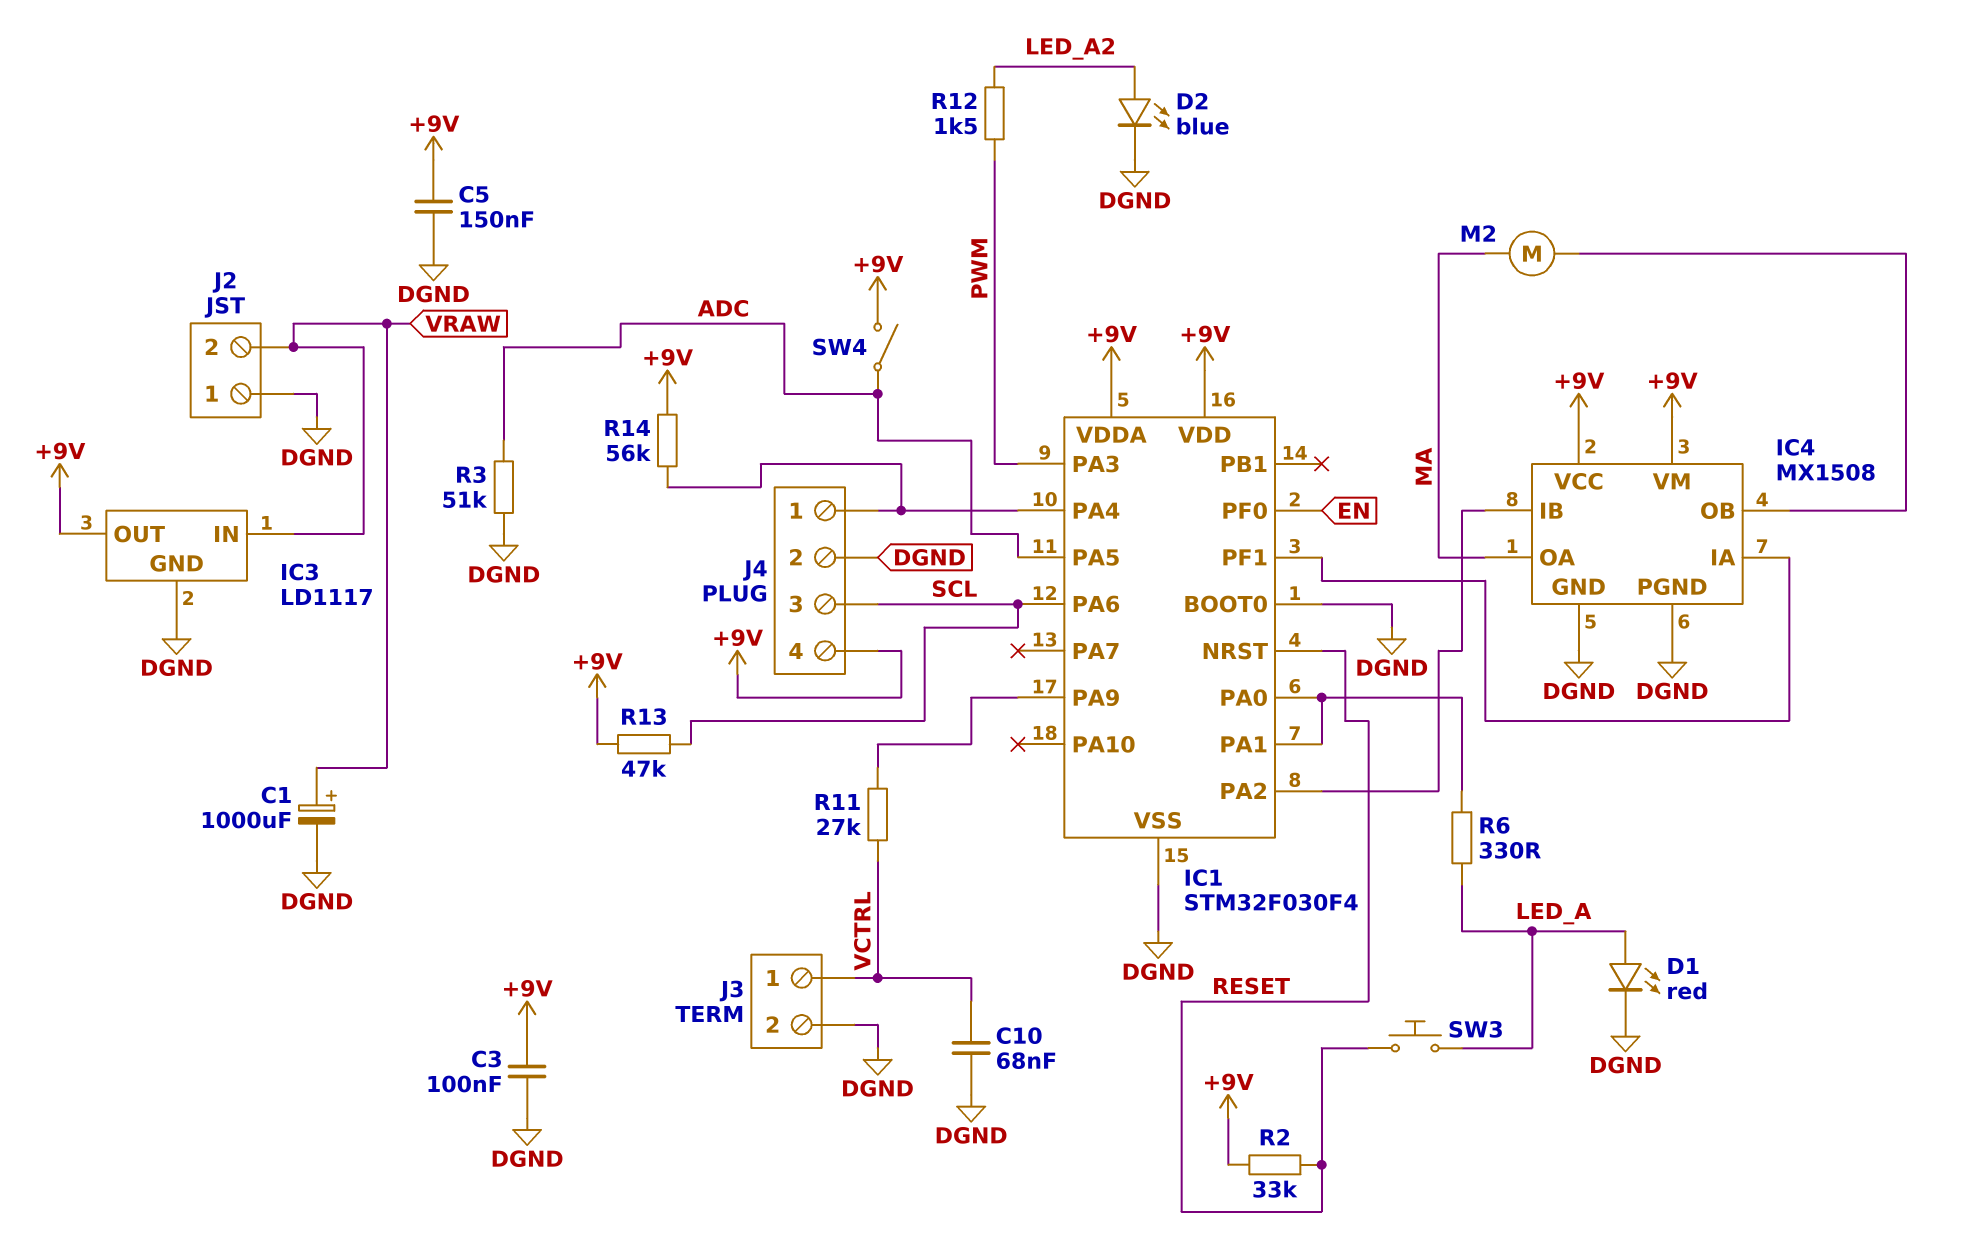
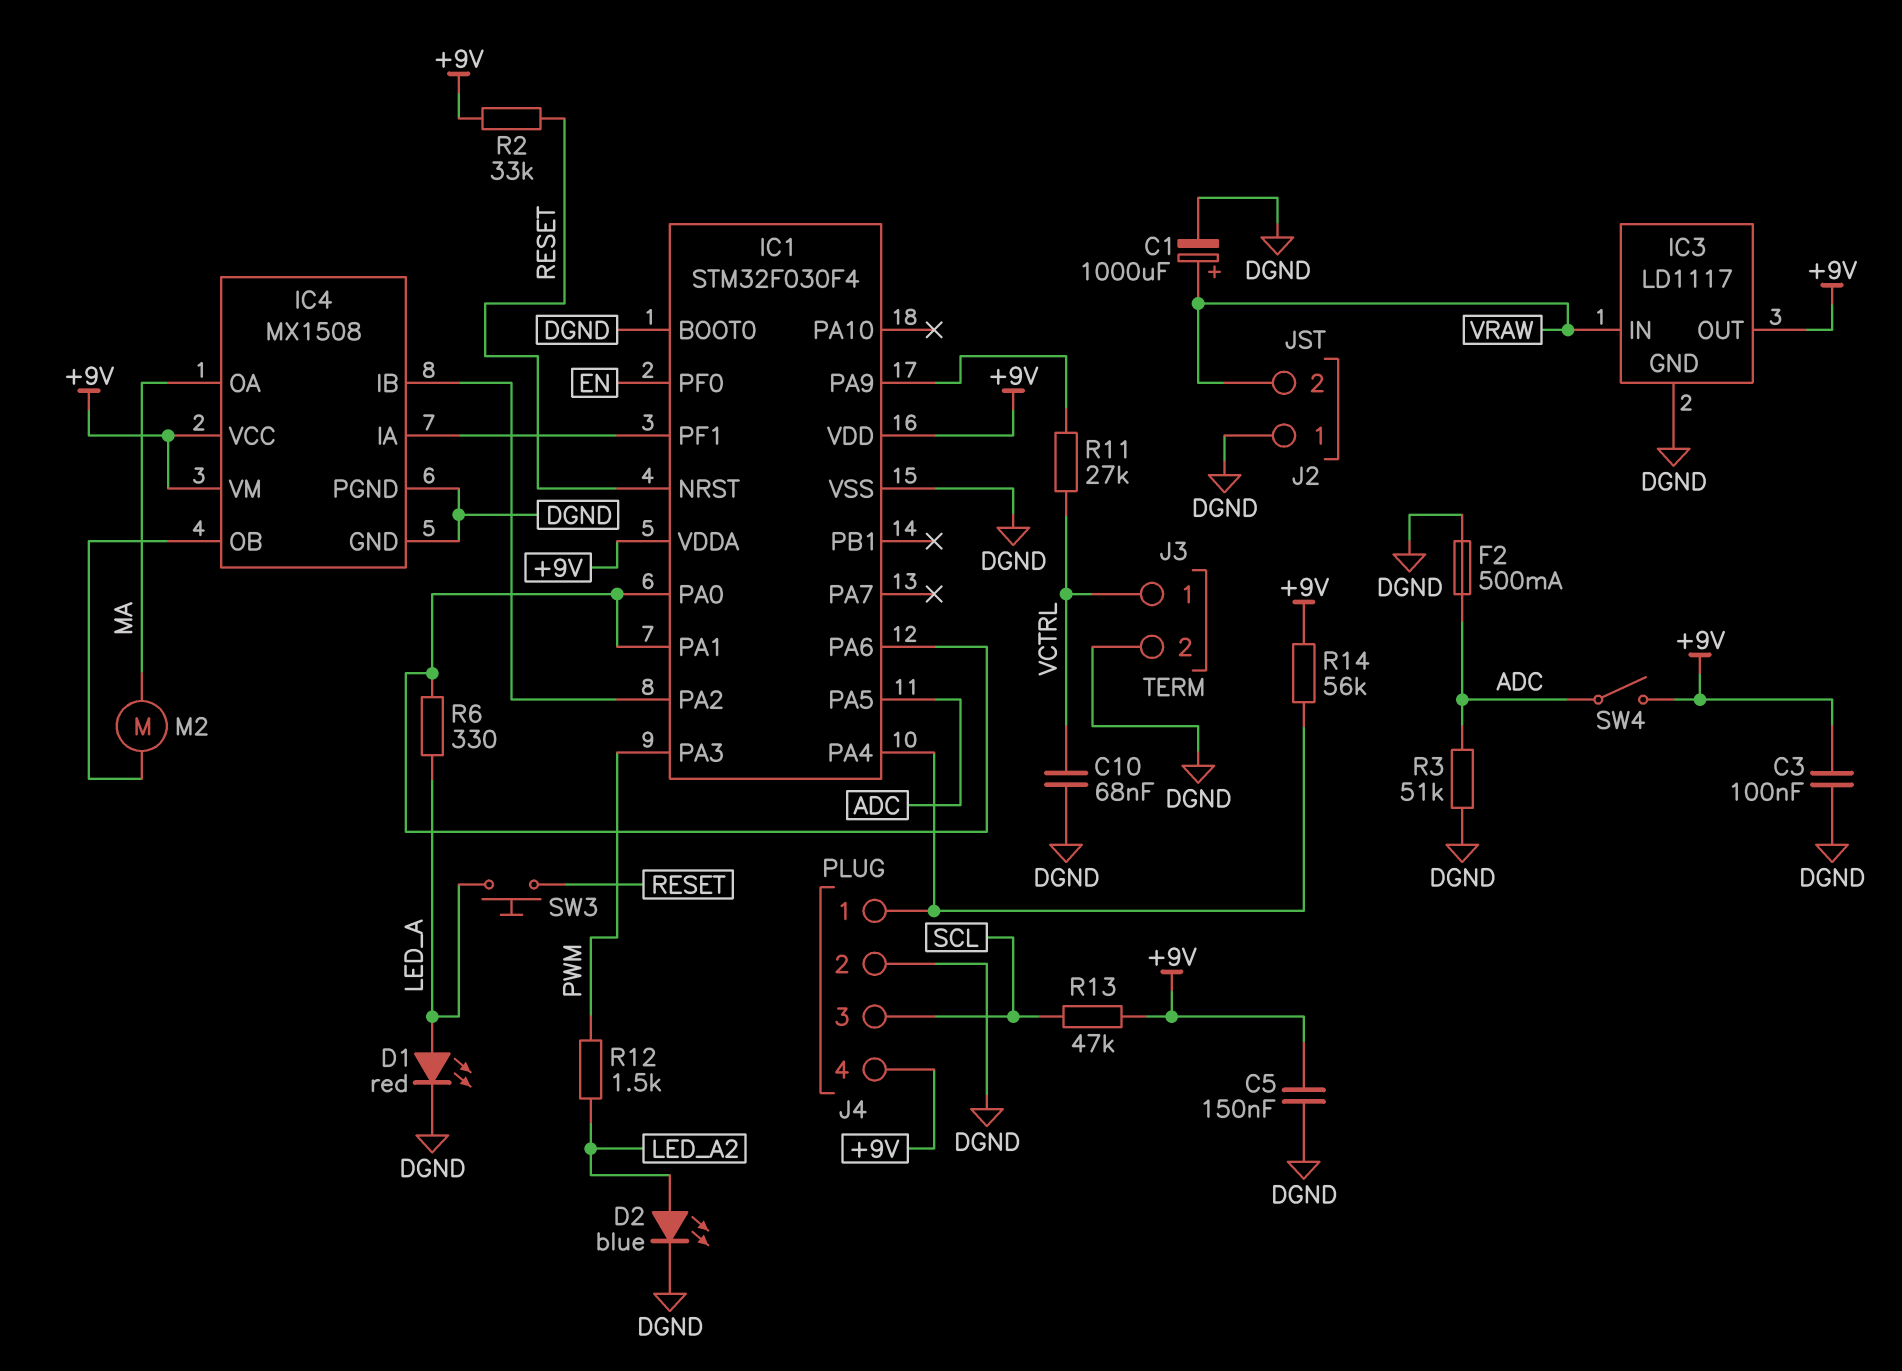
F2: none -> 500mA (ADC, DGND)
IC1 pin PA6: SCL -> IC1/PA0

